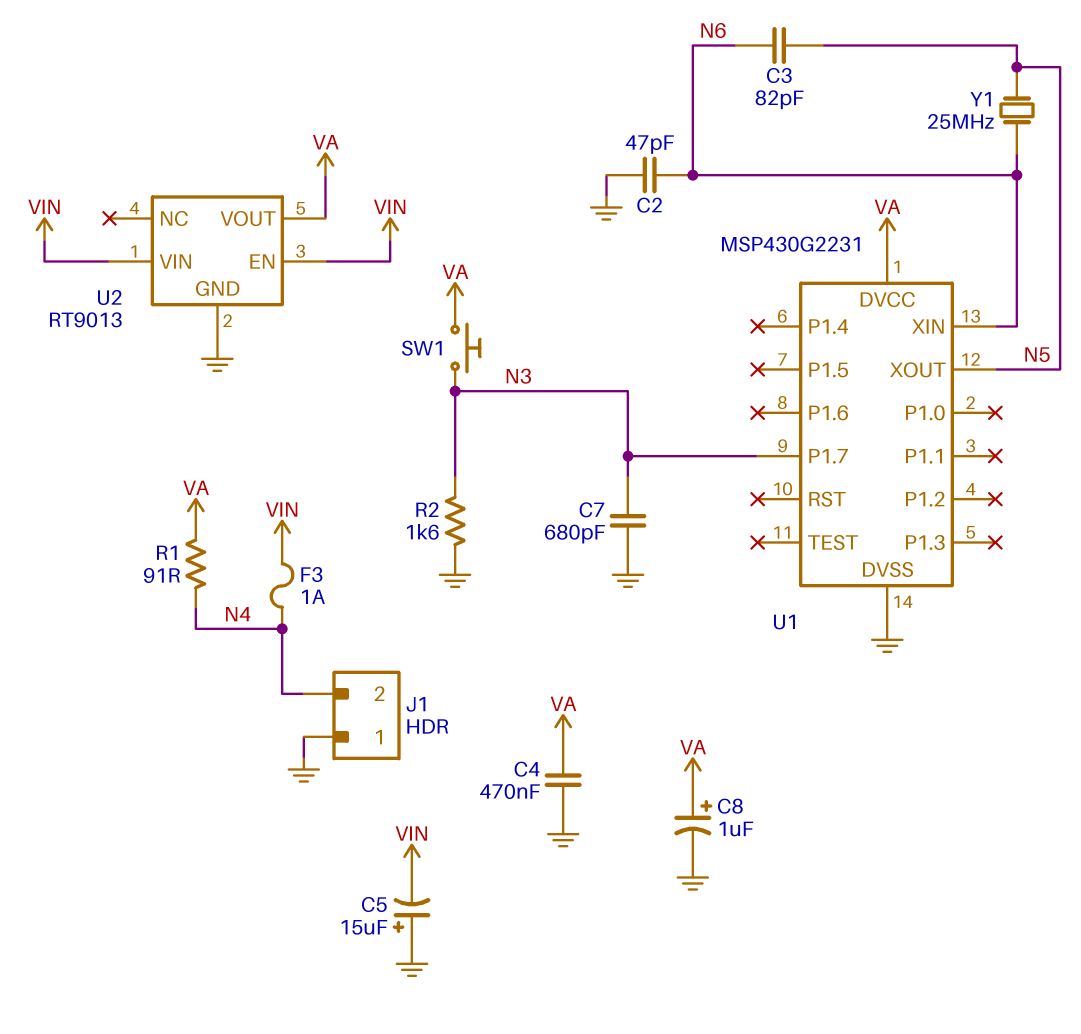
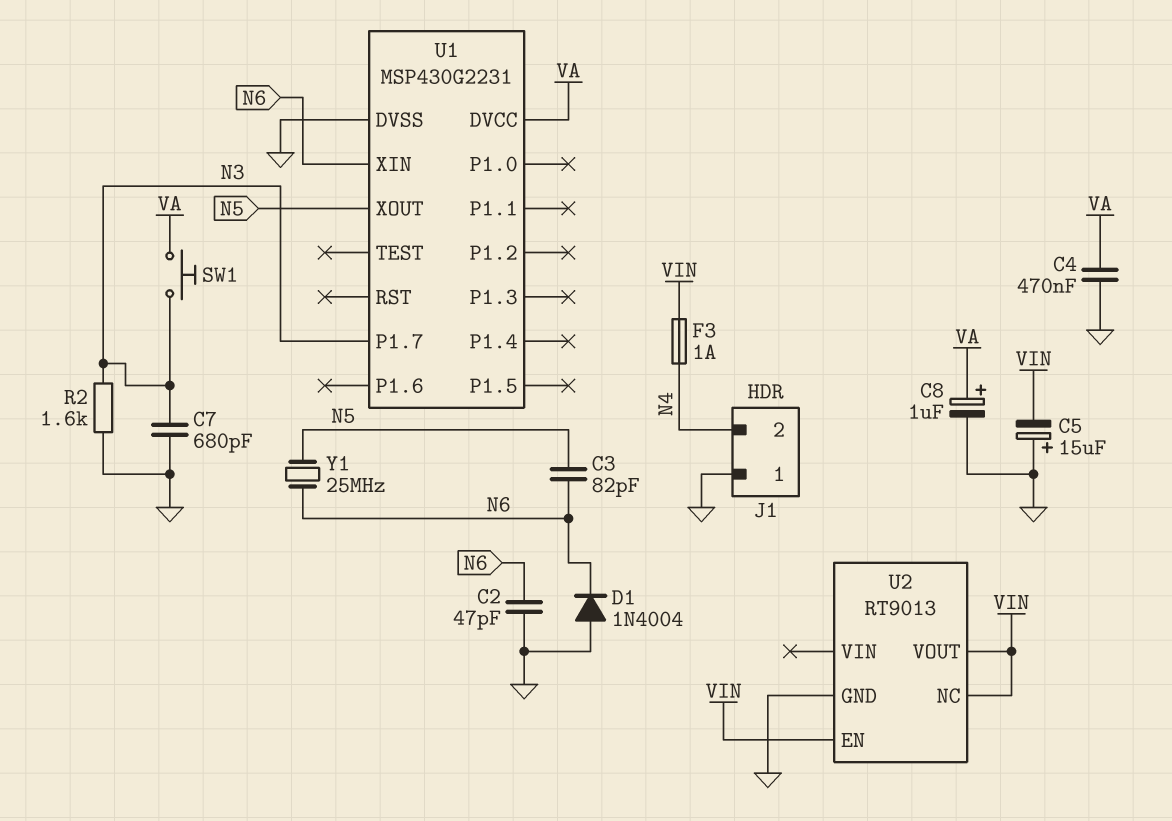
D1: none -> diode 1N4004 (A GND, K N6)
R1: 91 (N4, VA) -> none
U2 pin NC: none -> VIN
U2 pin VIN: VIN -> none
U2 pin VOUT: VA -> VIN

